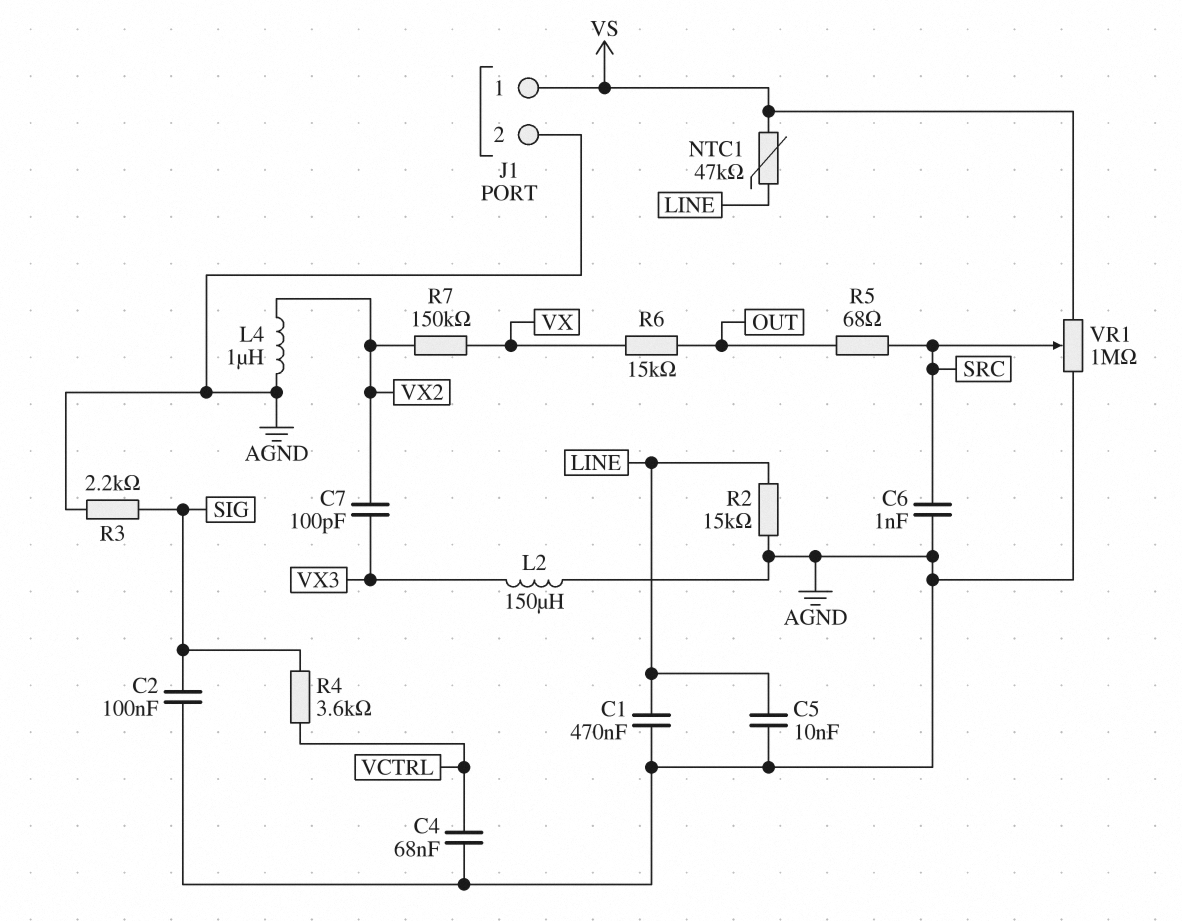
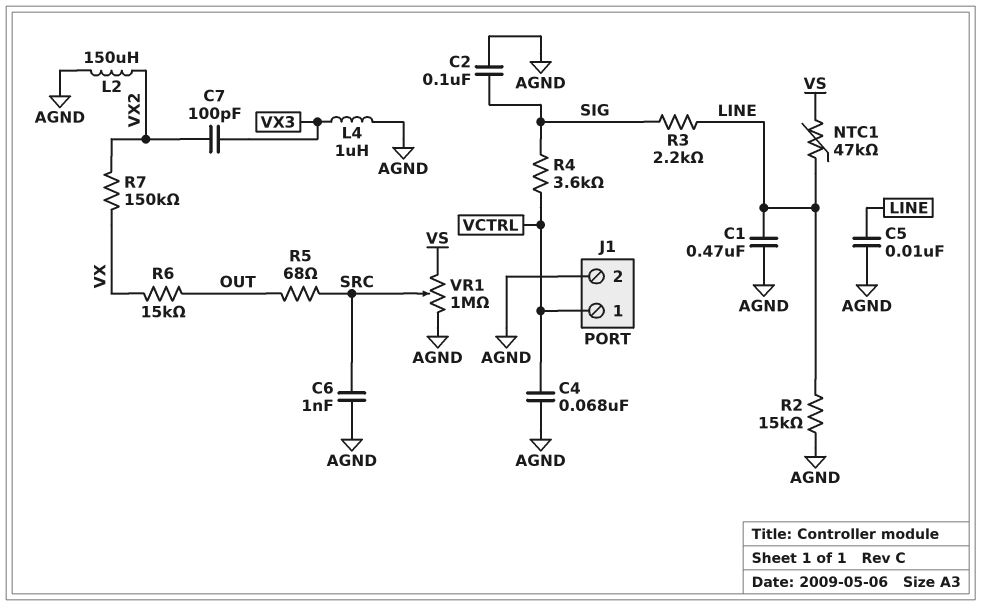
J1 pin 1: VS -> VCTRL
L2: 150uH (AGND, VX3) -> 150uH (AGND, VX2)
L4: 1uH (AGND, VX2) -> 1uH (AGND, VX3)
R3: 2.2k (AGND, SIG) -> 2.2k (LINE, SIG)

